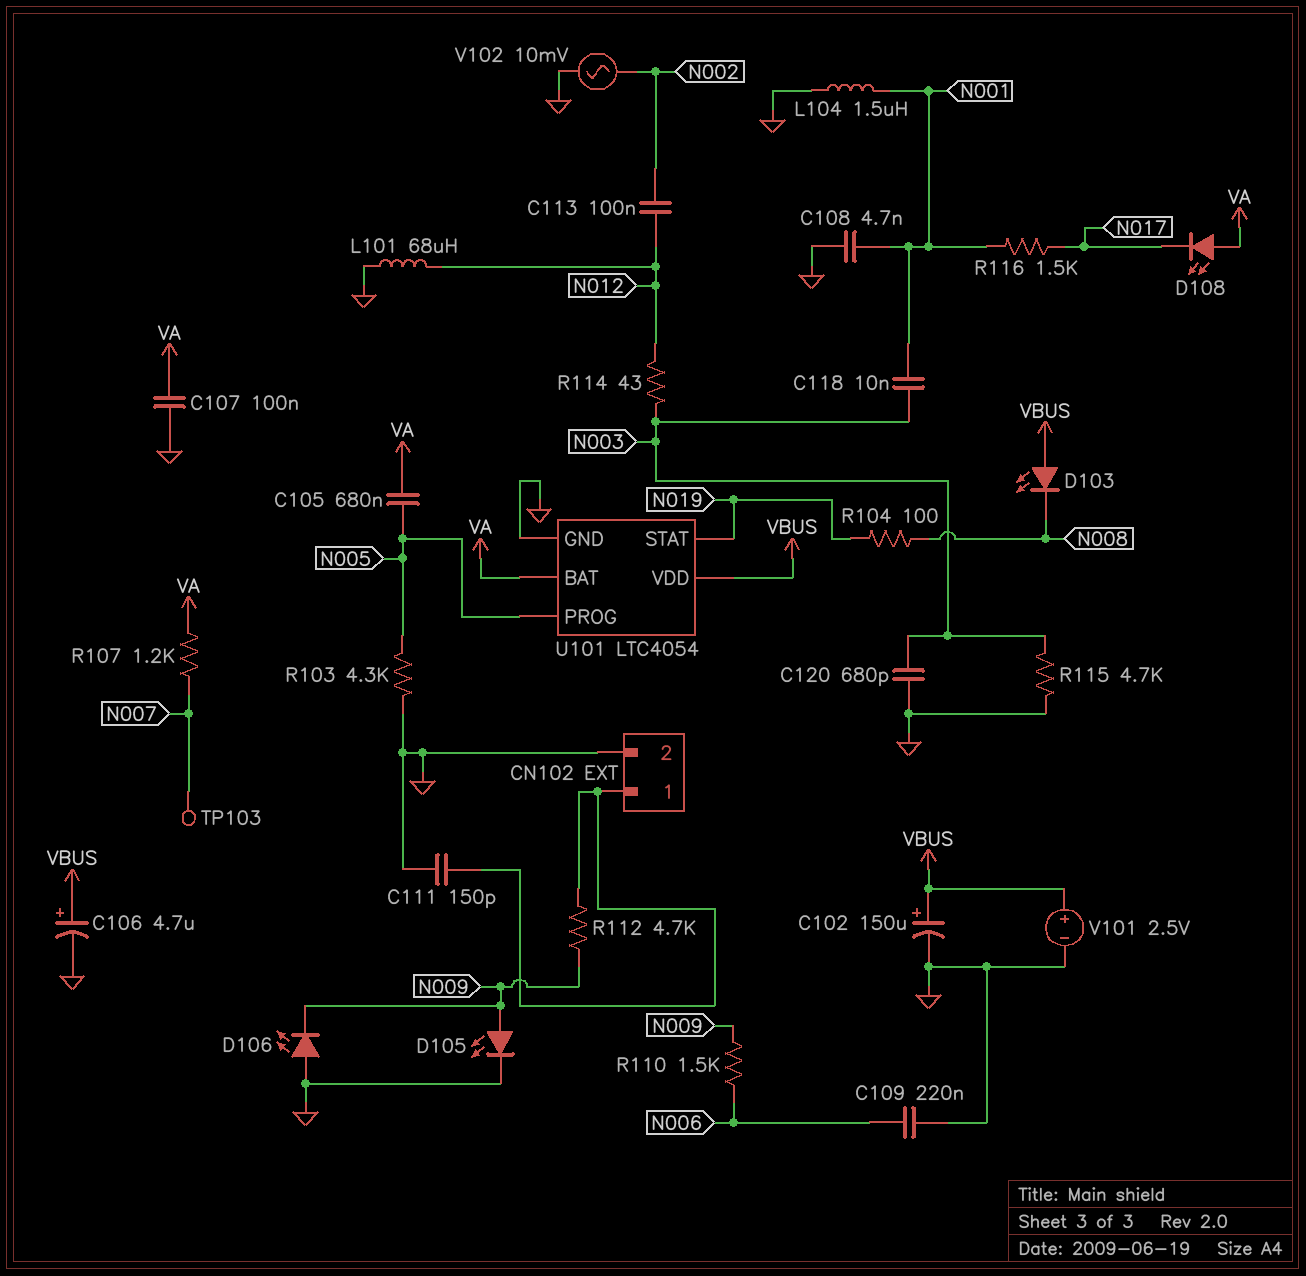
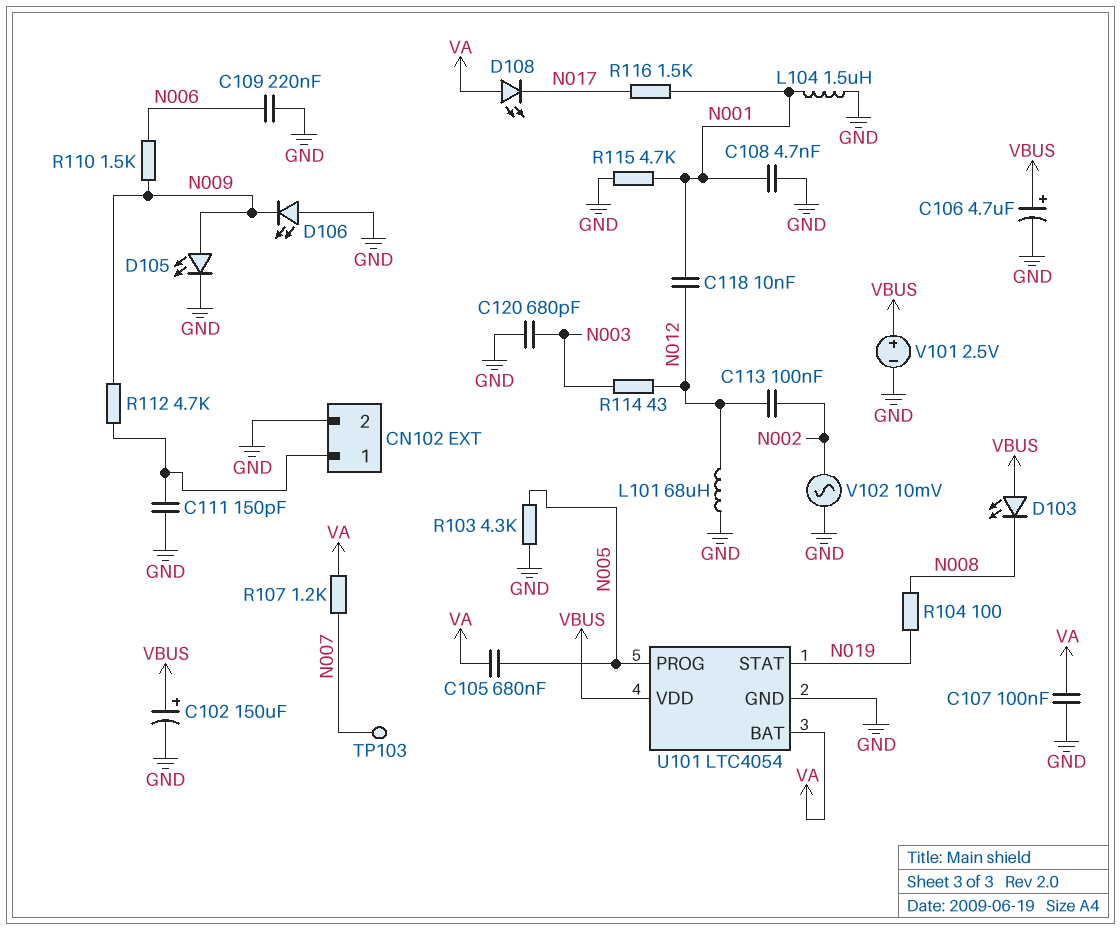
C118: 10nF (N001, N003) -> 10nF (N001, N012)
R115: 4.7k (GND, N003) -> 4.7k (GND, N001)

